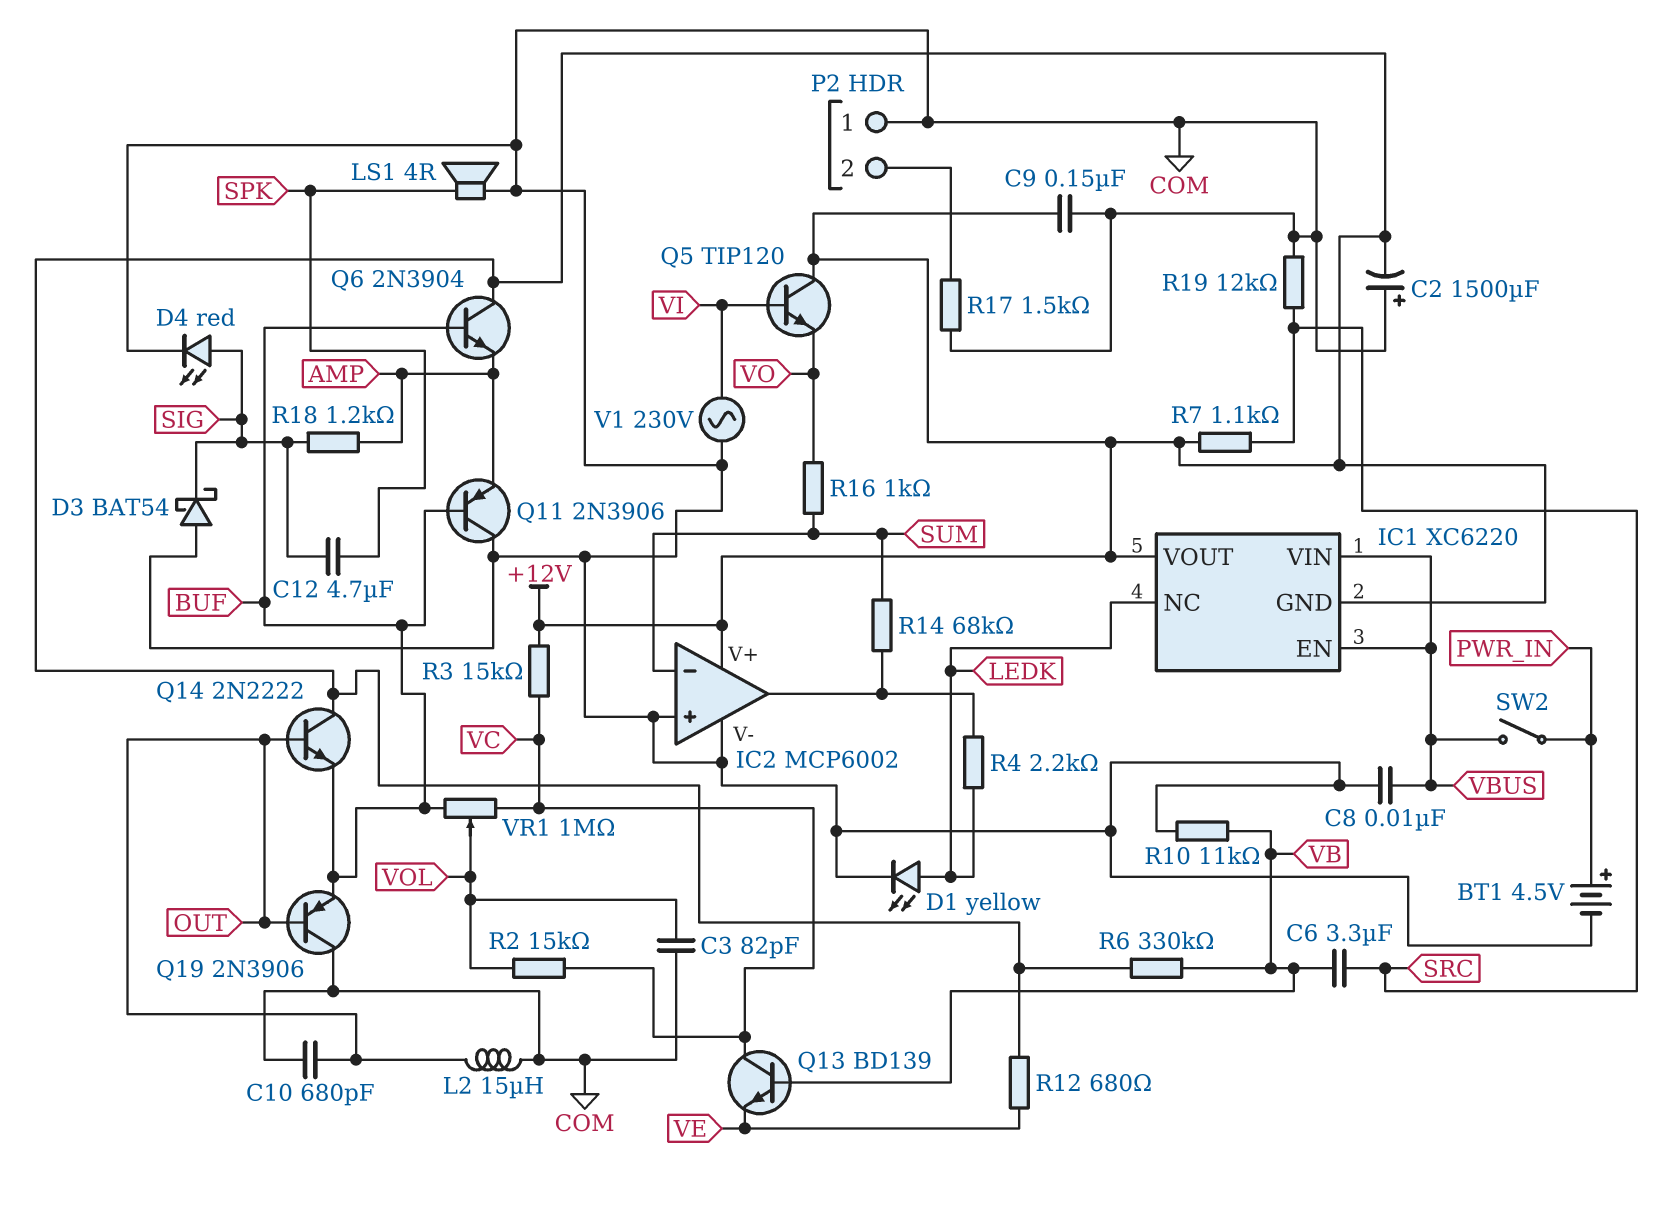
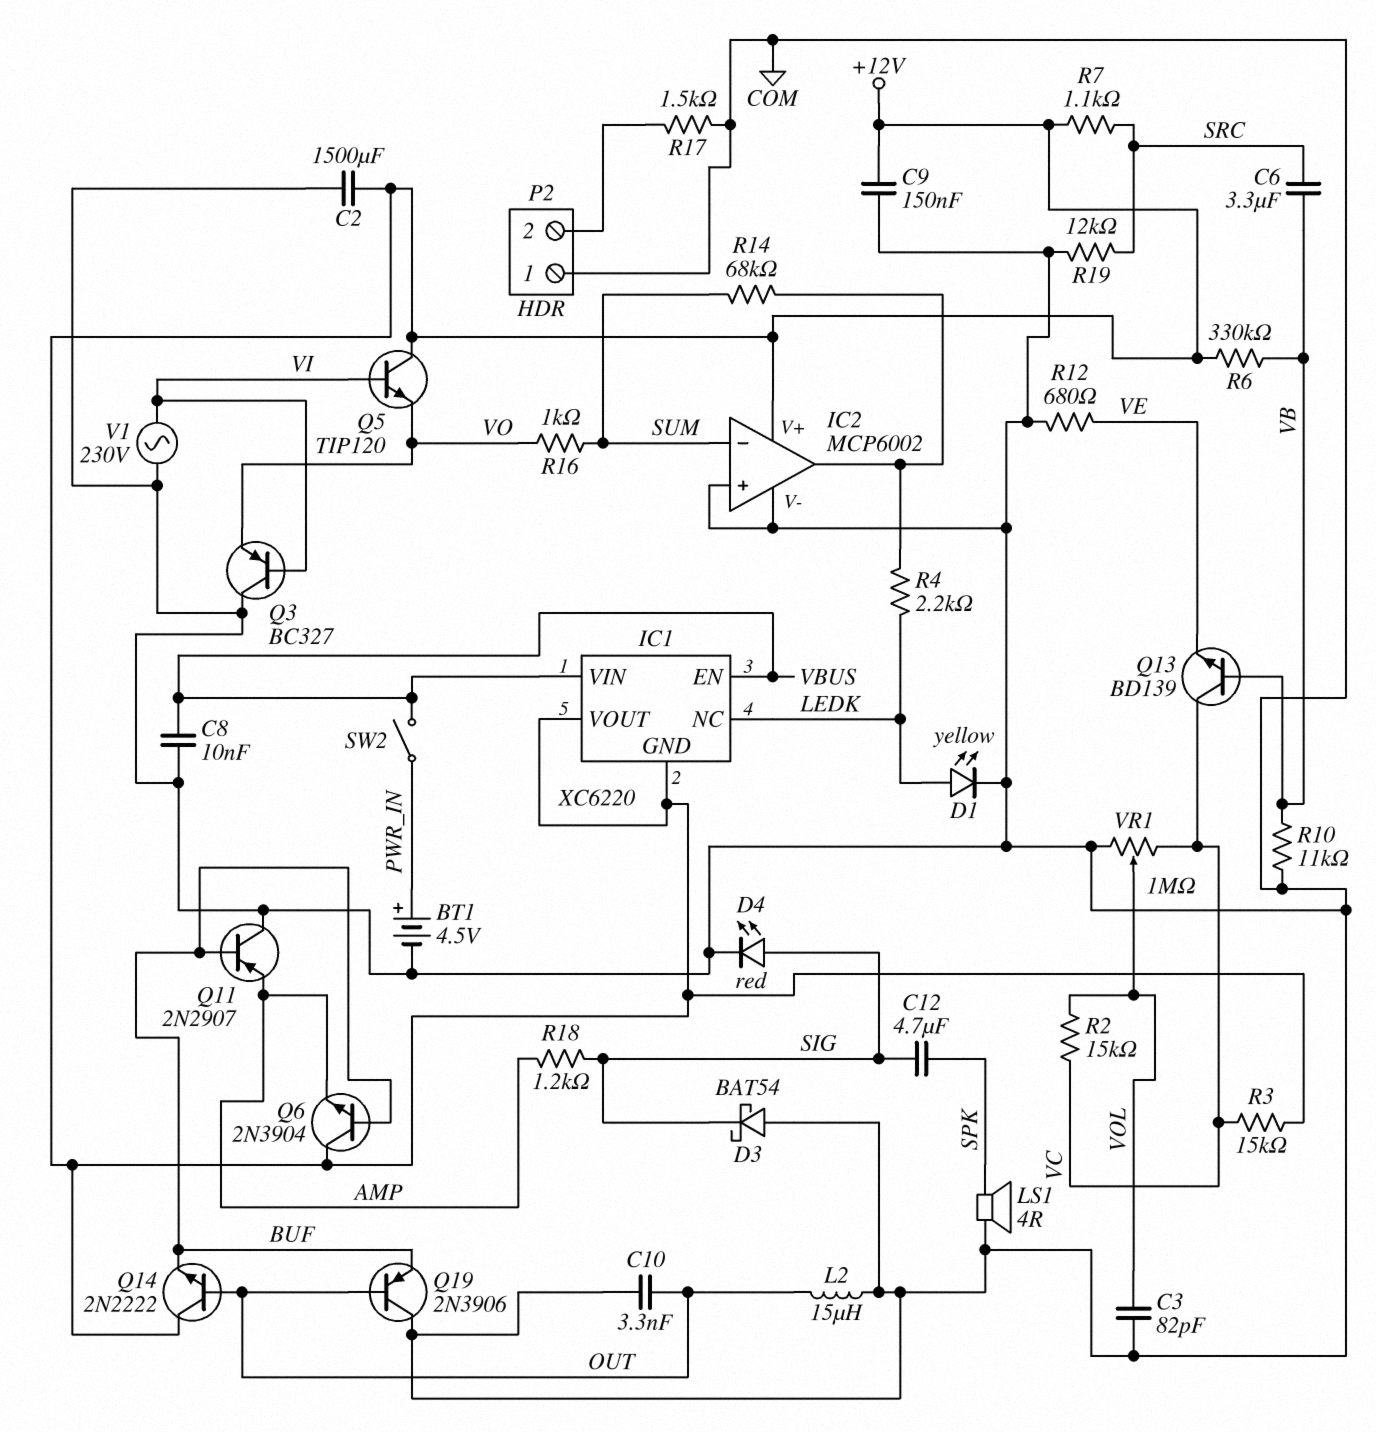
C2: 1500uF (plus COM, minus +12V) -> 1500uF (+12V, COM)
C10: 680pF (COM, OUT) -> 3.3nF (COM, OUT)
Q3: none -> PNP BC327 (B VI, C COM, E VO)
Q11: PNP 2N3906 (B BUF, C COM, E AMP) -> PNP 2N2907 (B BUF, C COM, E AMP)
R12: 680 (+12V, VE) -> 680 (COM, VE)
VR1: 1M (BUF, VC, wiper VOL) -> 1M (COM, VC, wiper VOL)

